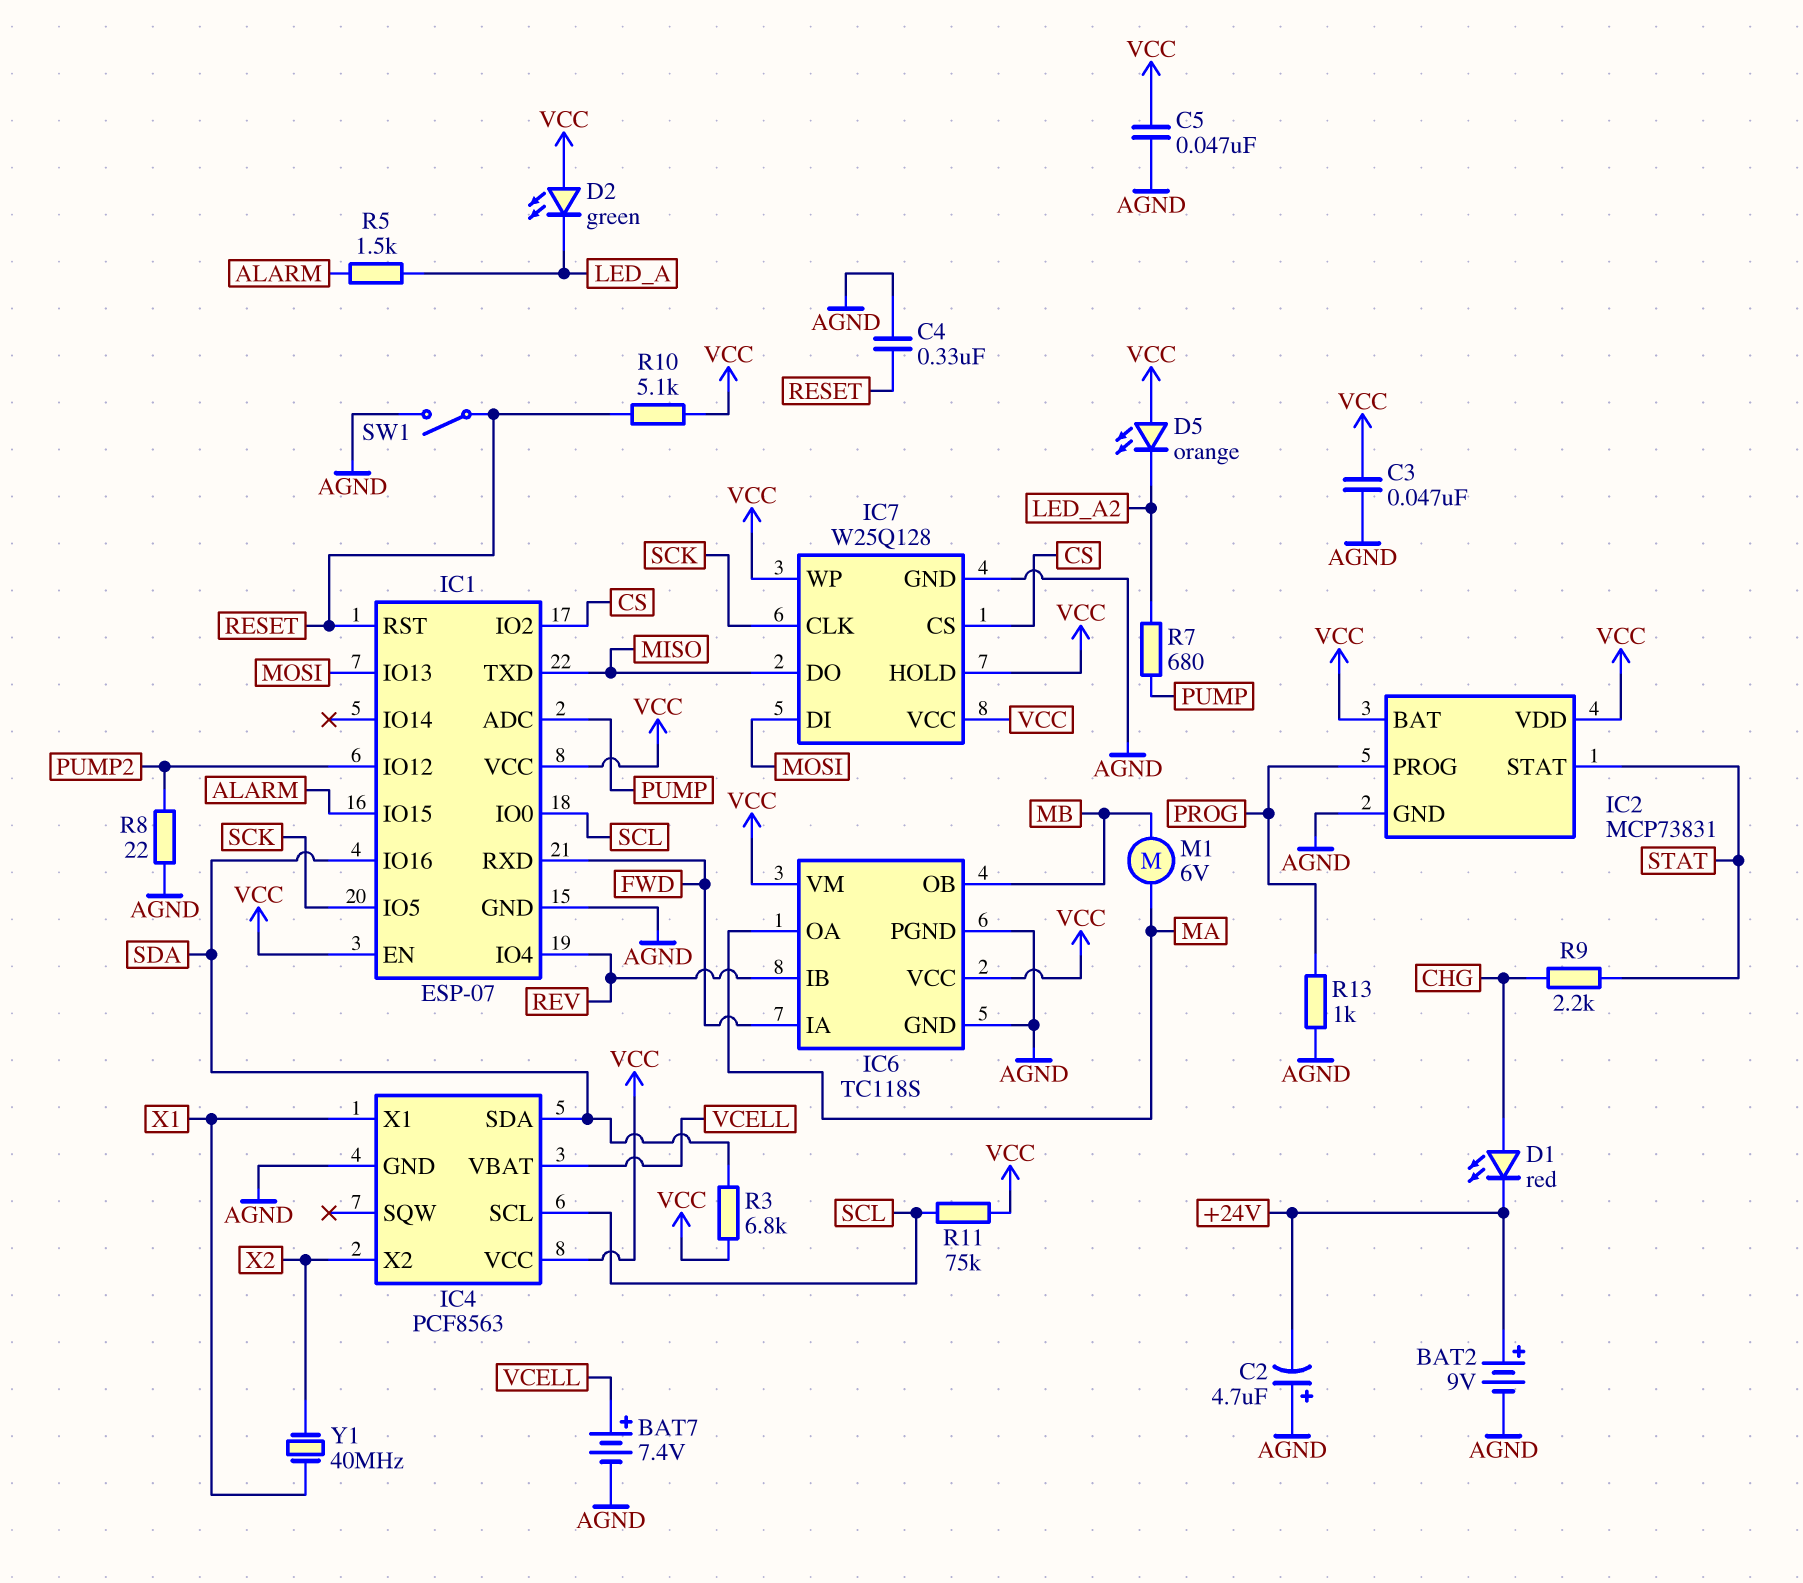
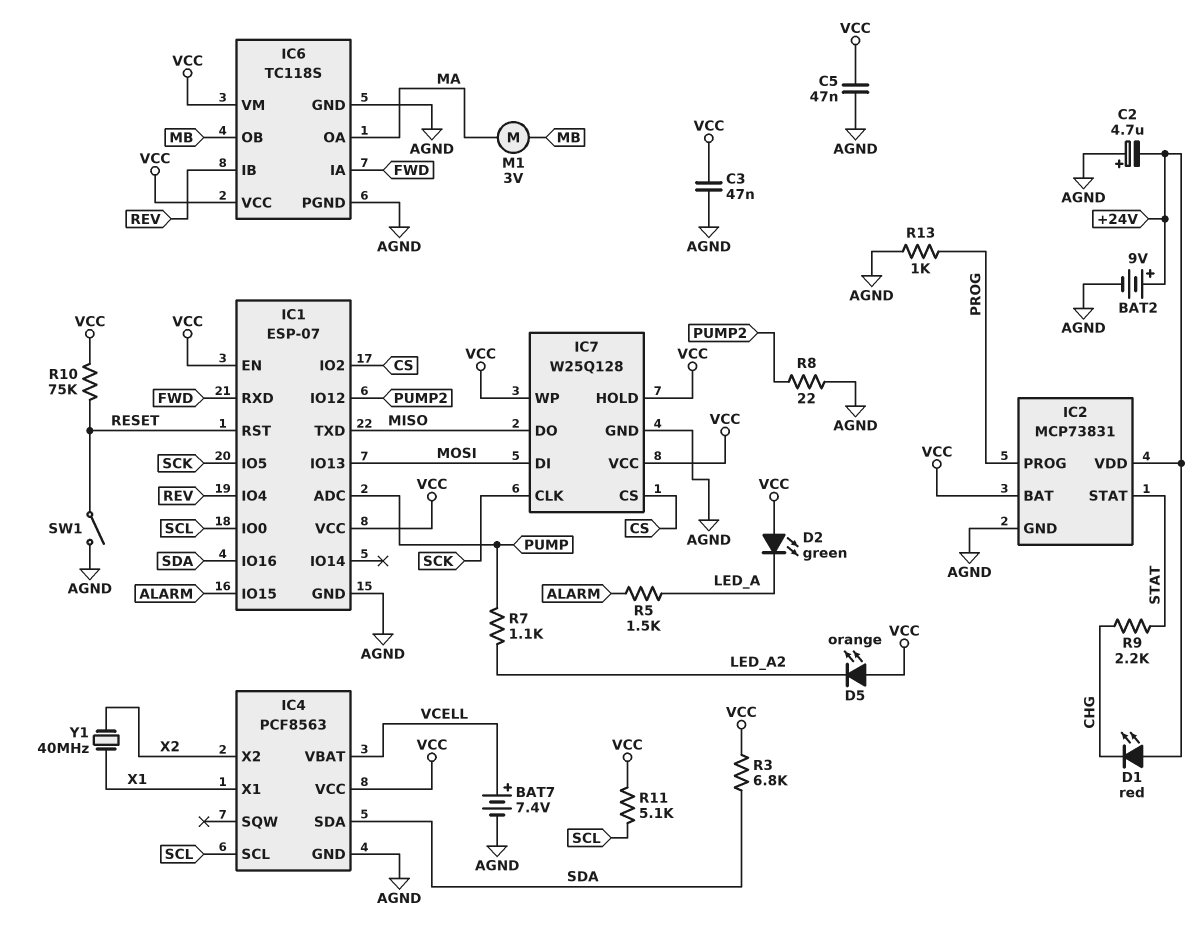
C4: 330nF (AGND, RESET) -> none
D1: LED red (A CHG, K +24V) -> LED red (A +24V, K CHG)
IC2 pin VDD: VCC -> +24V
M1: motor 6V (MA, MB) -> motor 3V (MA, MB)
R7: 680 (LED_A2, PUMP) -> 1.1k (LED_A2, PUMP)
R10: 5.1k (RESET, VCC) -> 75k (RESET, VCC)
R11: 75k (SCL, VCC) -> 5.1k (SCL, VCC)

